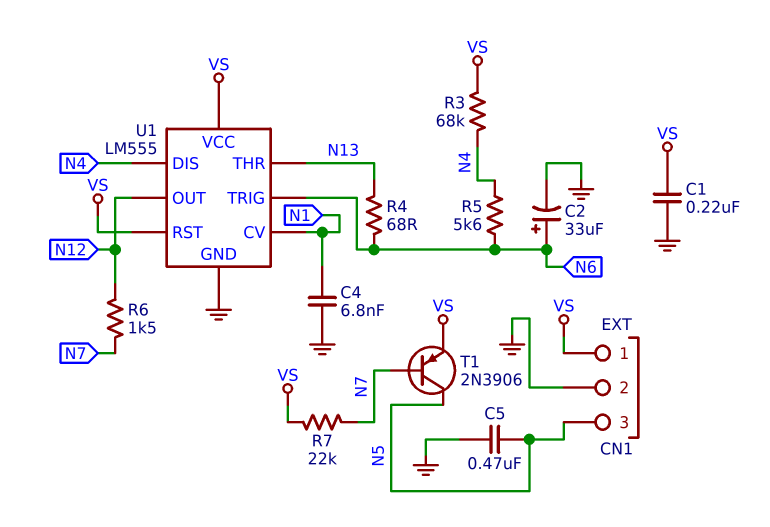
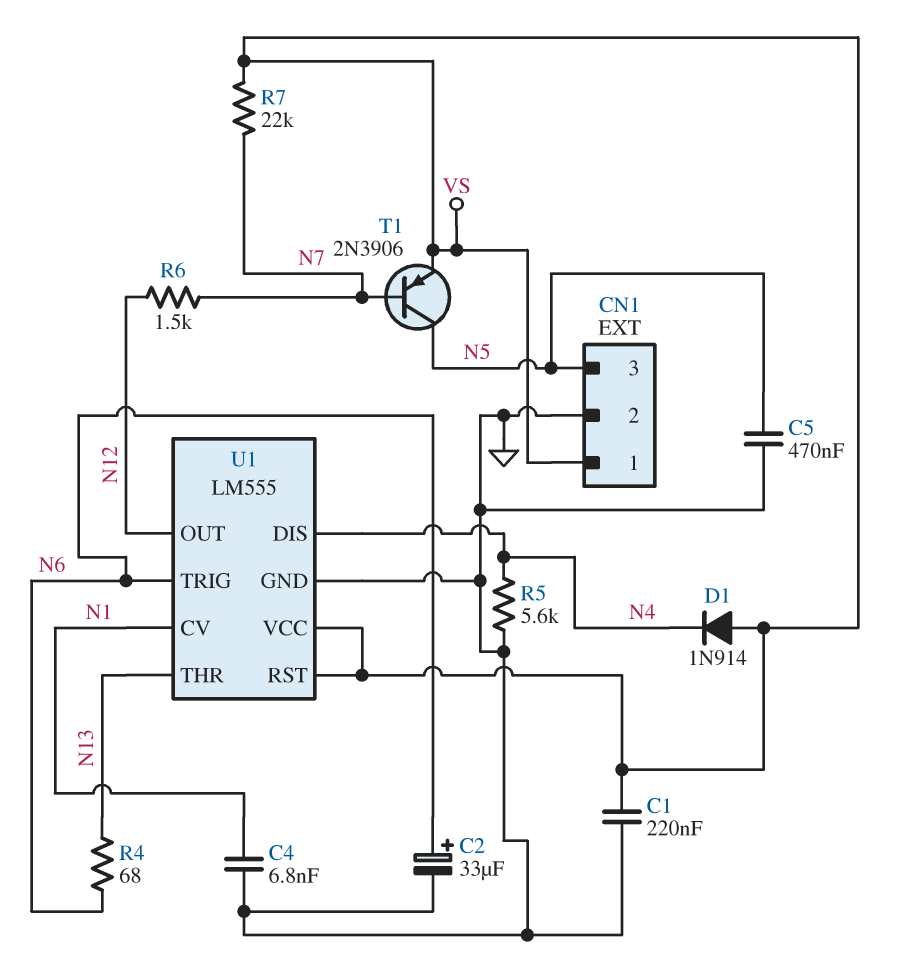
D1: none -> diode 1N914 (A VS, K N4)
R3: 68k (N4, VS) -> none
R5: 5.6k (N4, N6) -> 5.6k (GND, N4)

